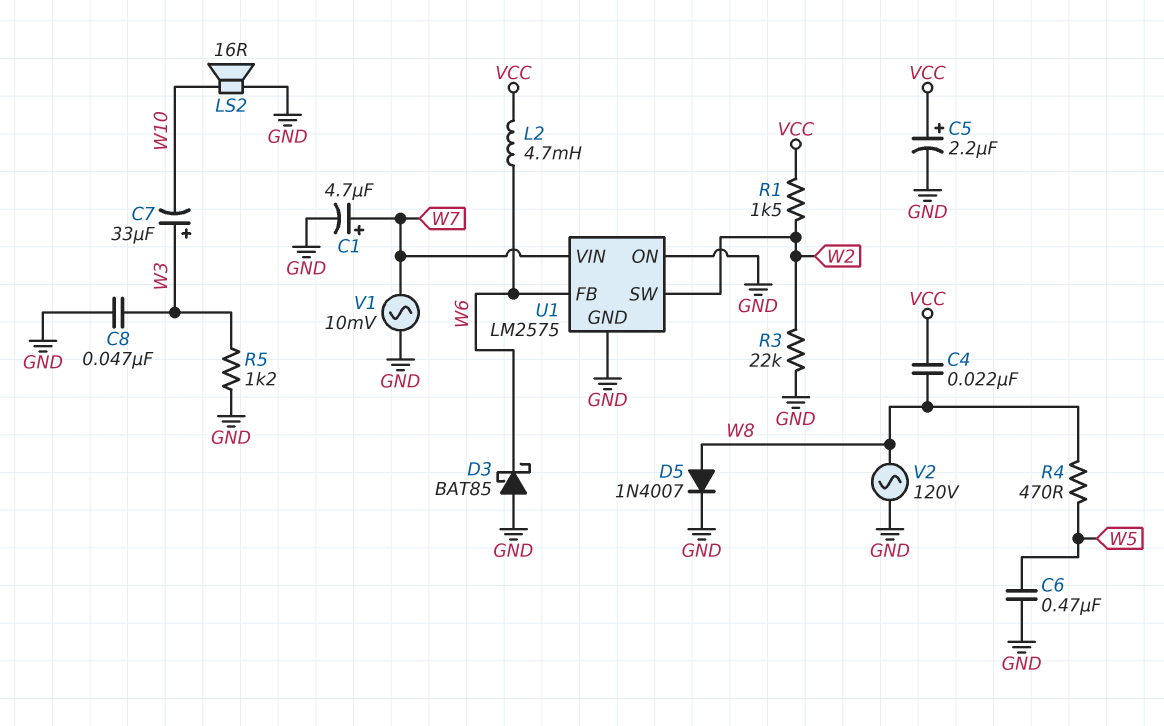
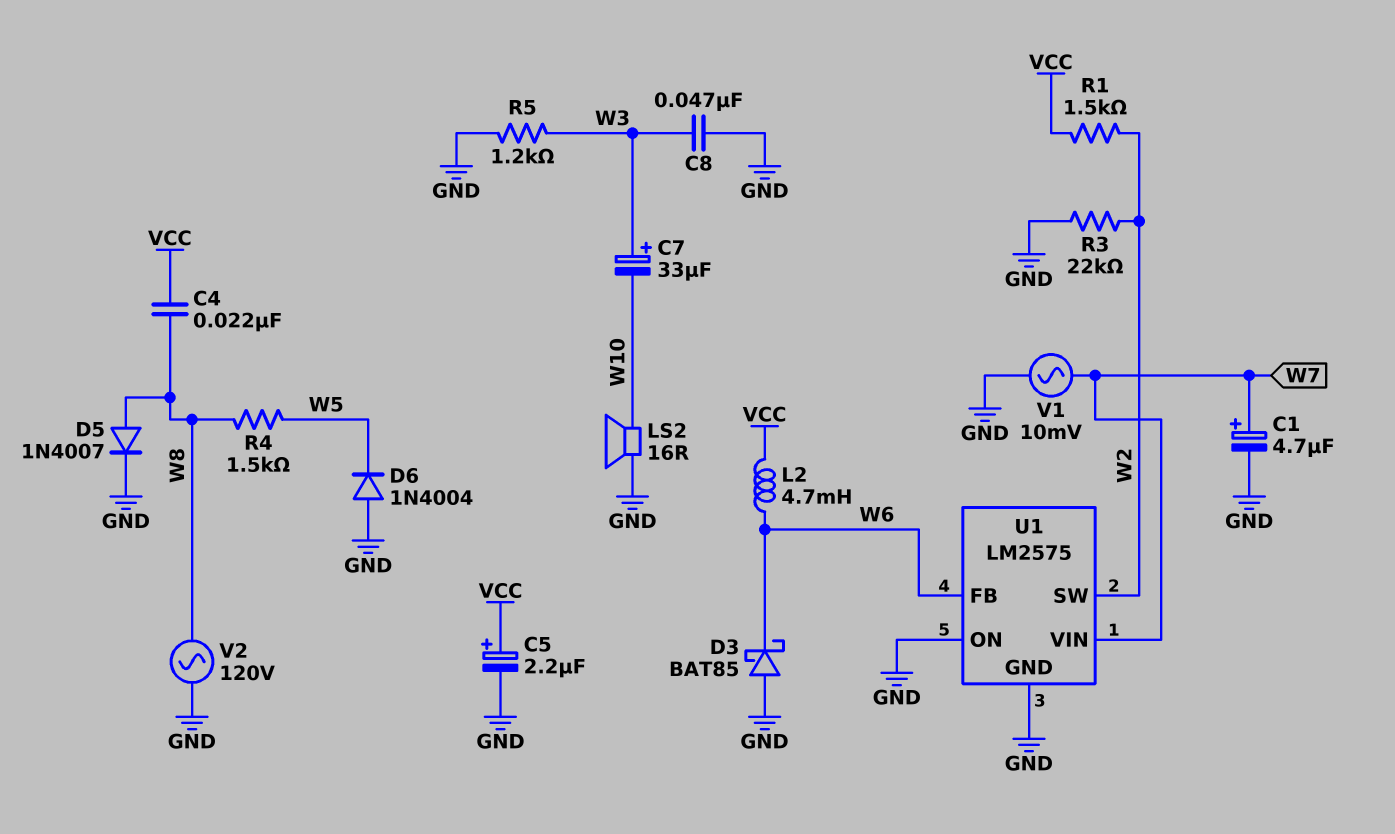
C6: 470nF (GND, W5) -> none
D6: none -> diode 1N4004 (A GND, K W5)
R4: 470 (W5, W8) -> 1.5k (W5, W8)

